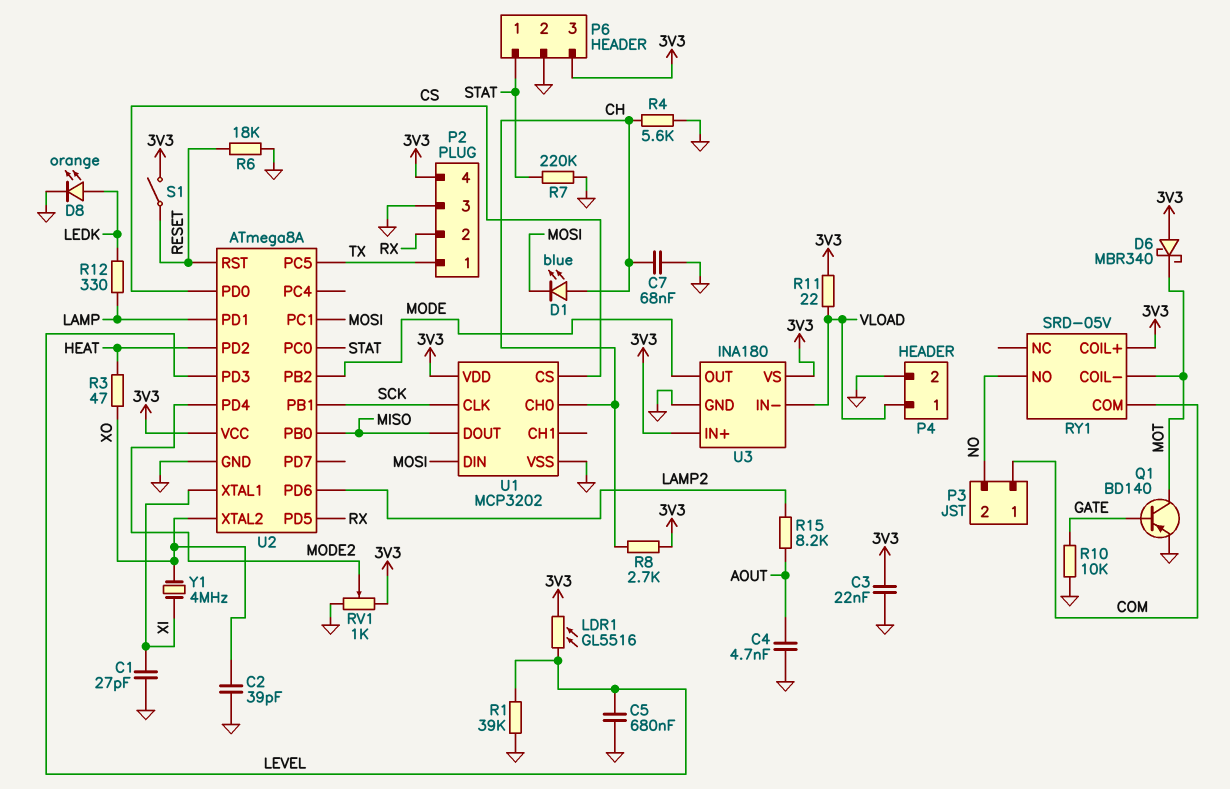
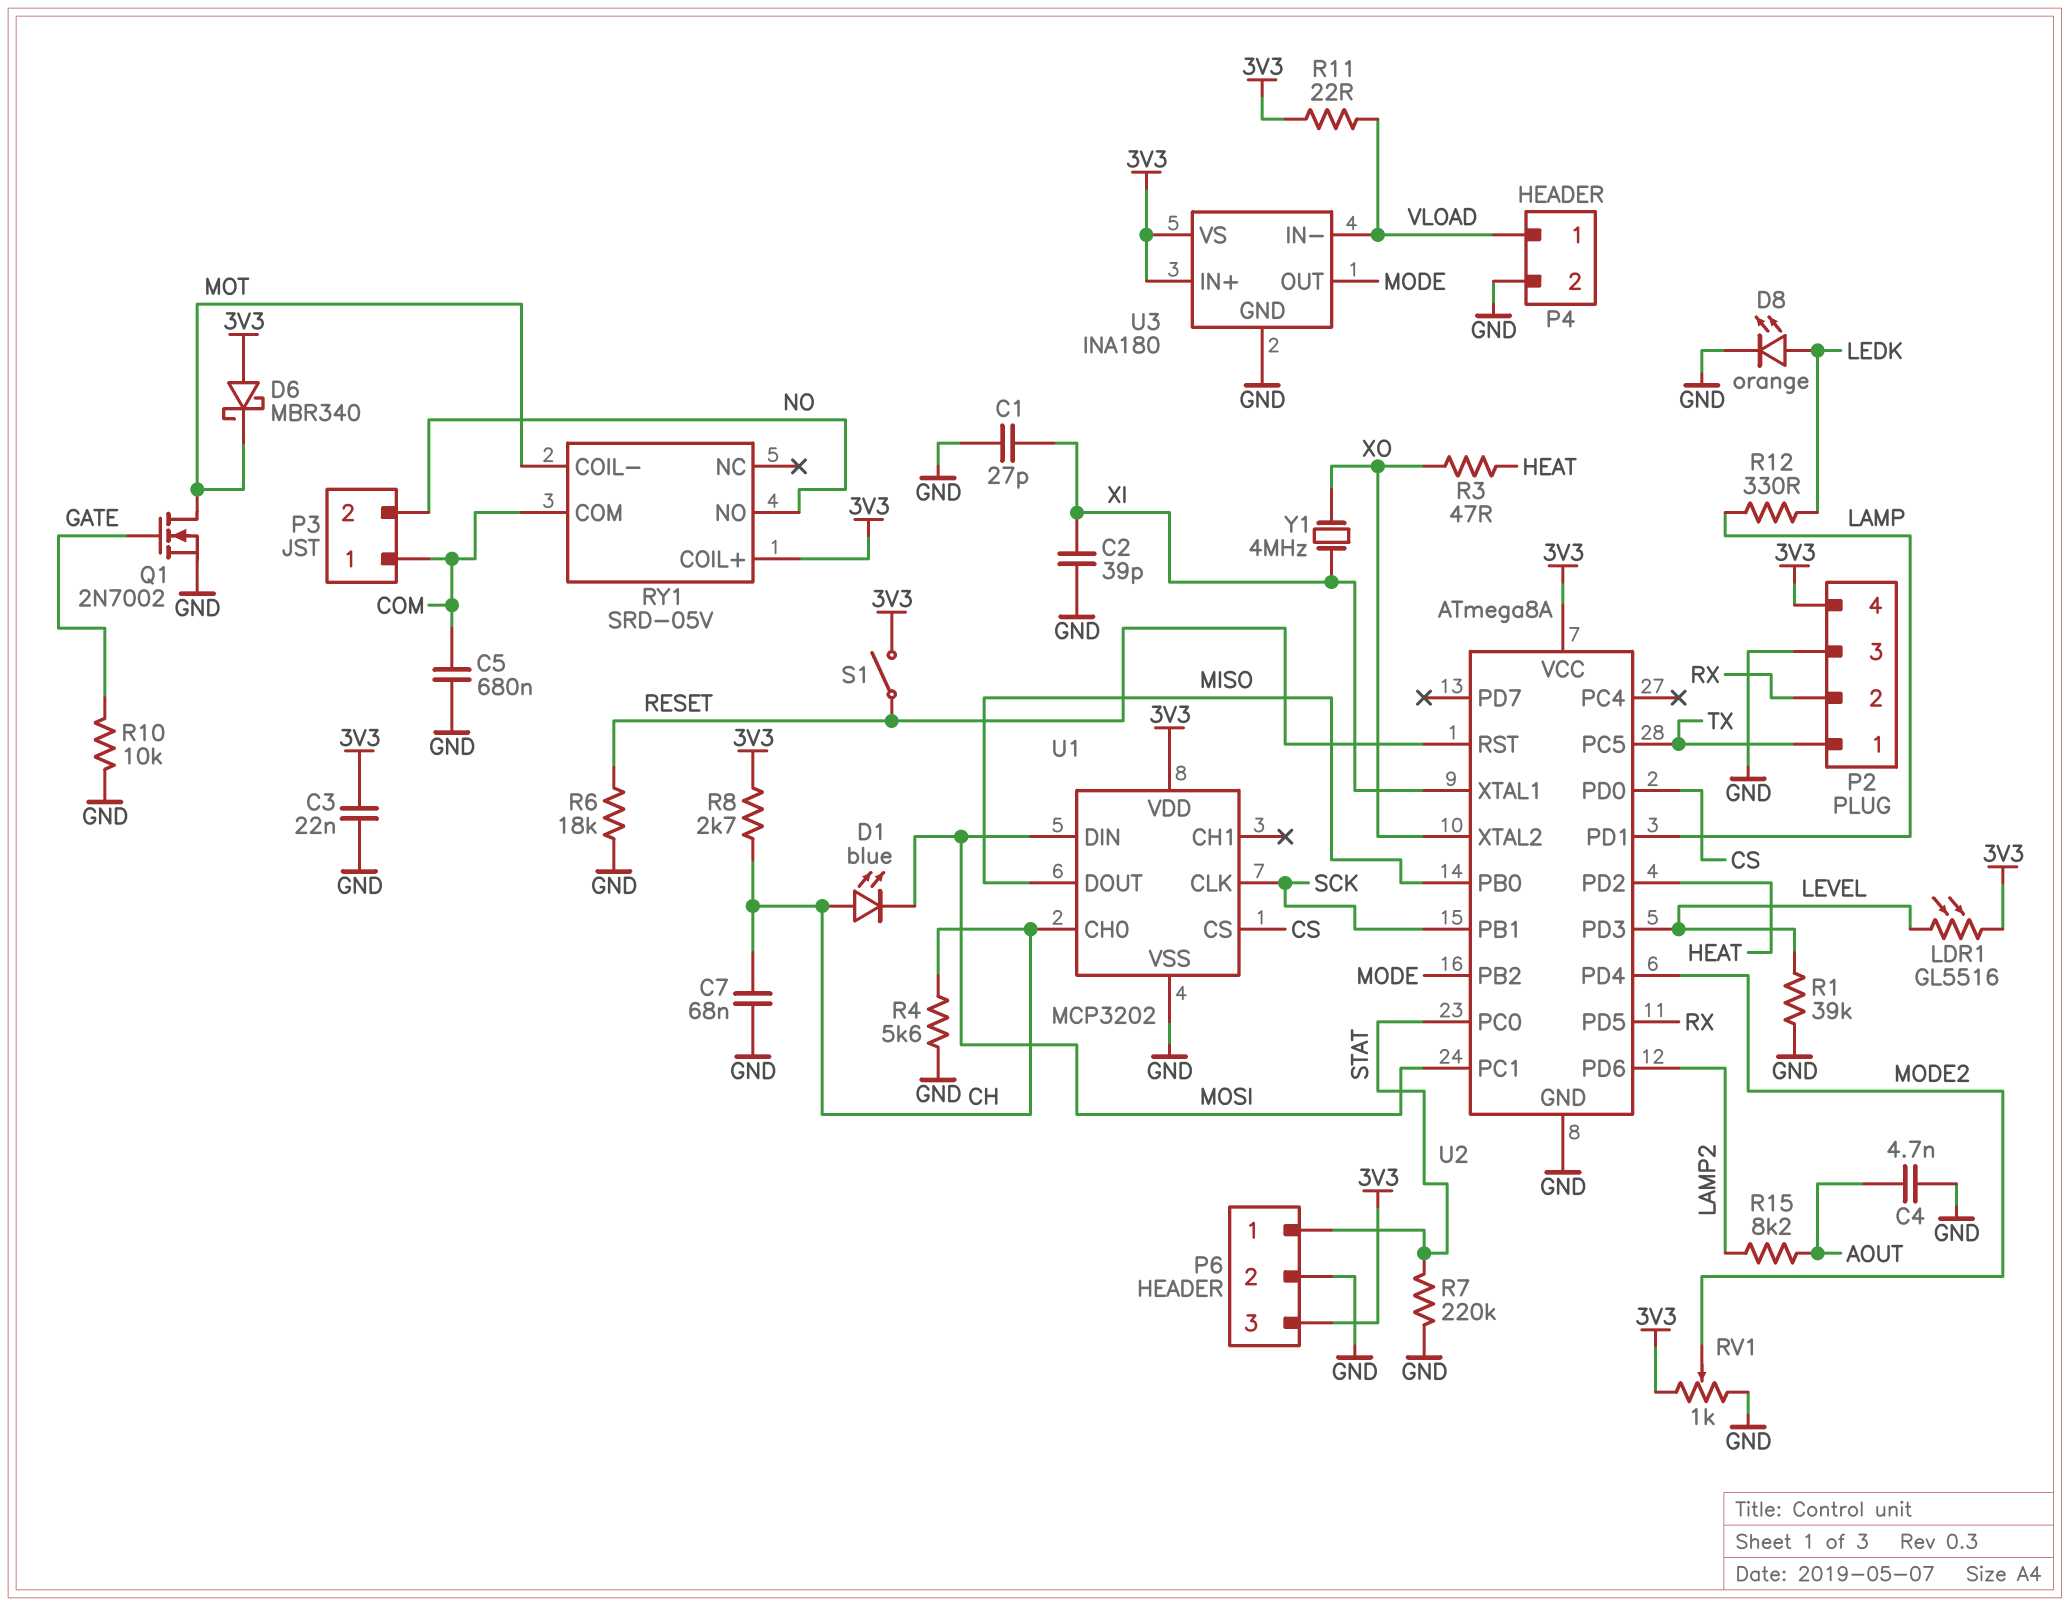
C2: 39pF (GND, XO) -> 39pF (GND, XI)
C5: 680nF (GND, LEVEL) -> 680nF (COM, GND)
Q1: PNP BD140 (B GATE, C MOT, E GND) -> NMOS 2N7002 (G GATE, D MOT, S GND)

